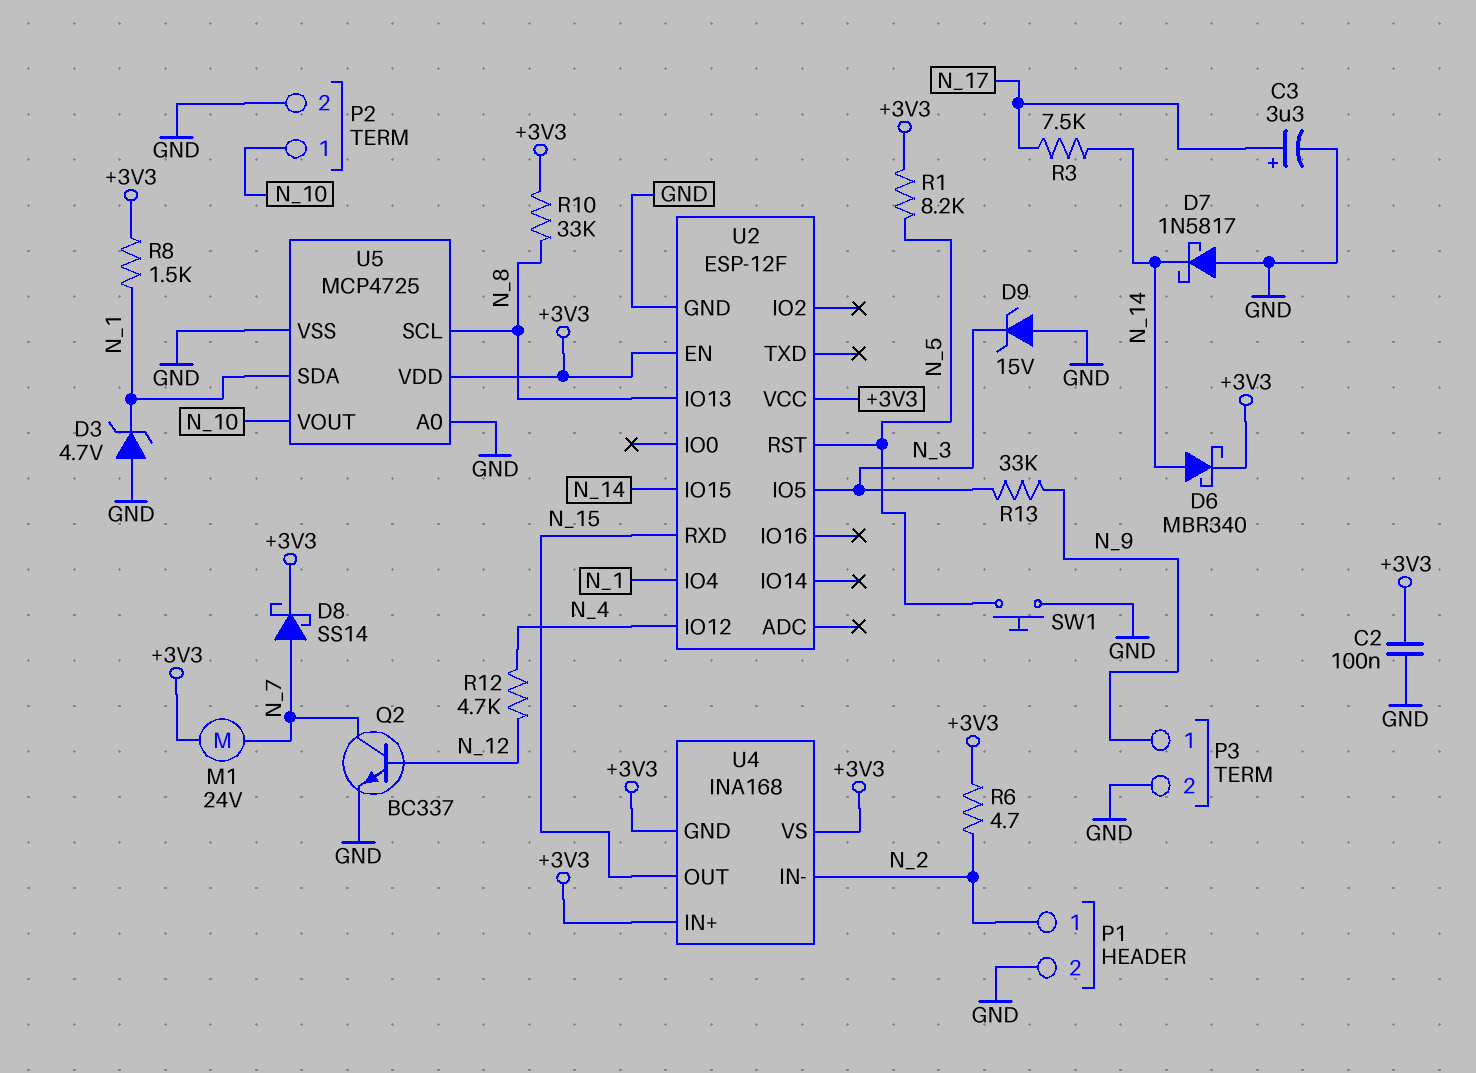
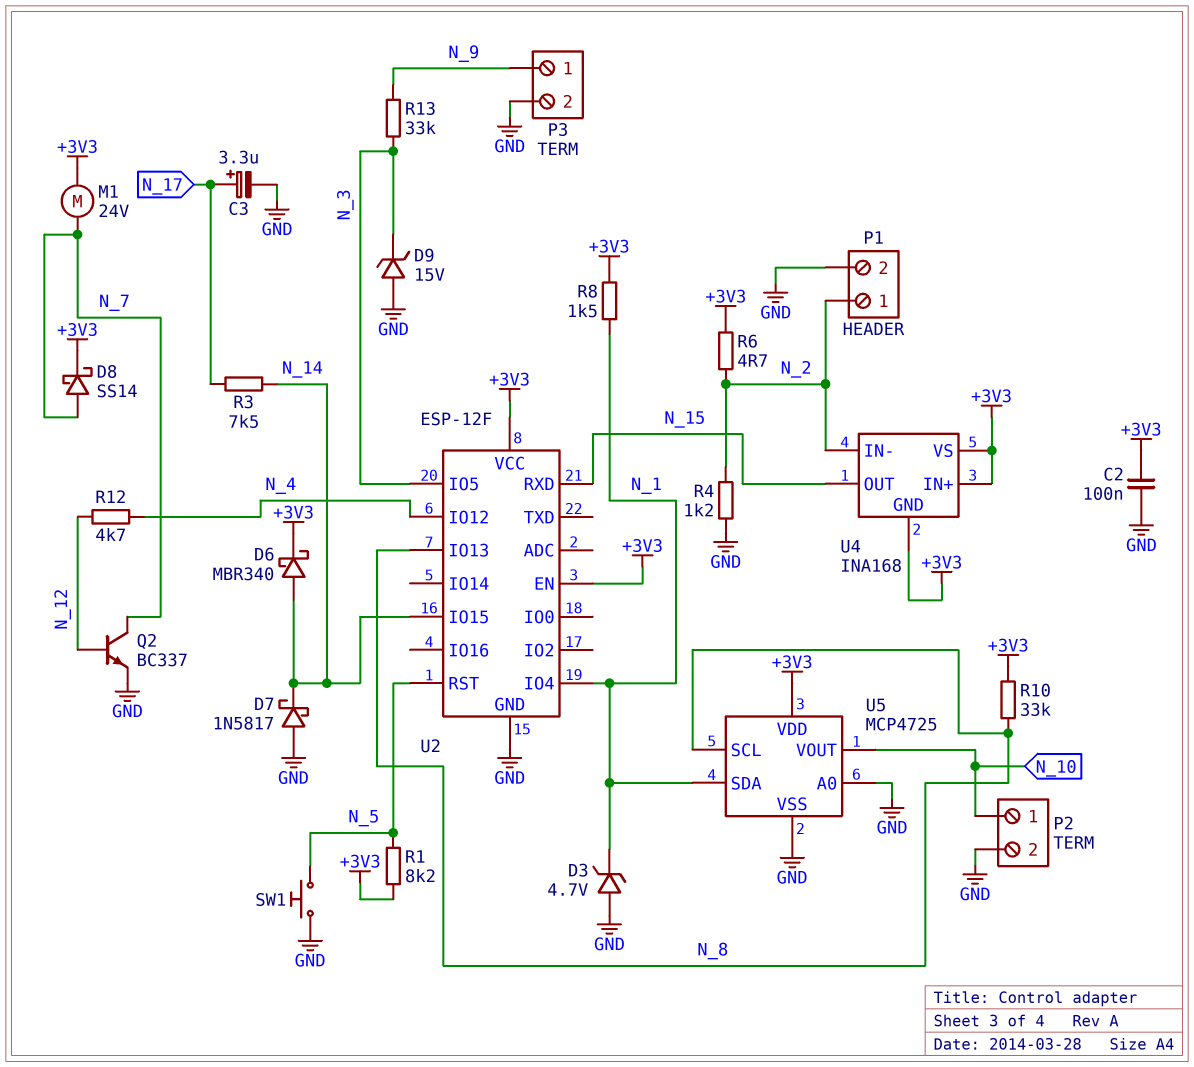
R4: none -> 1.2k (GND, N_2)

